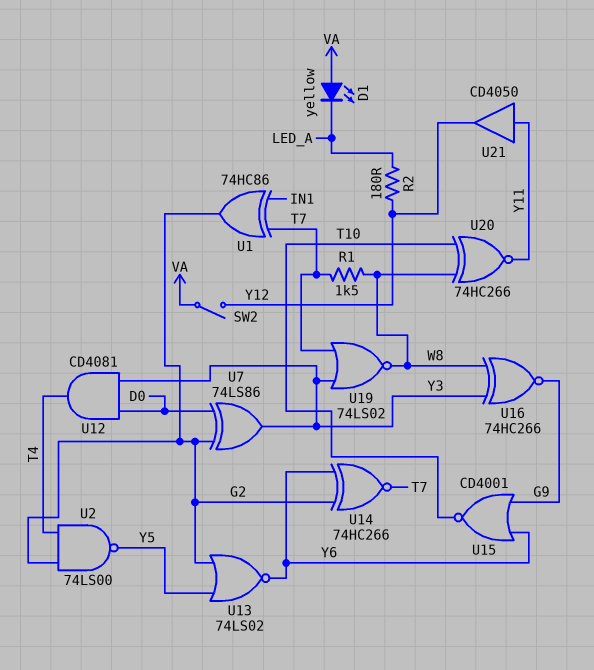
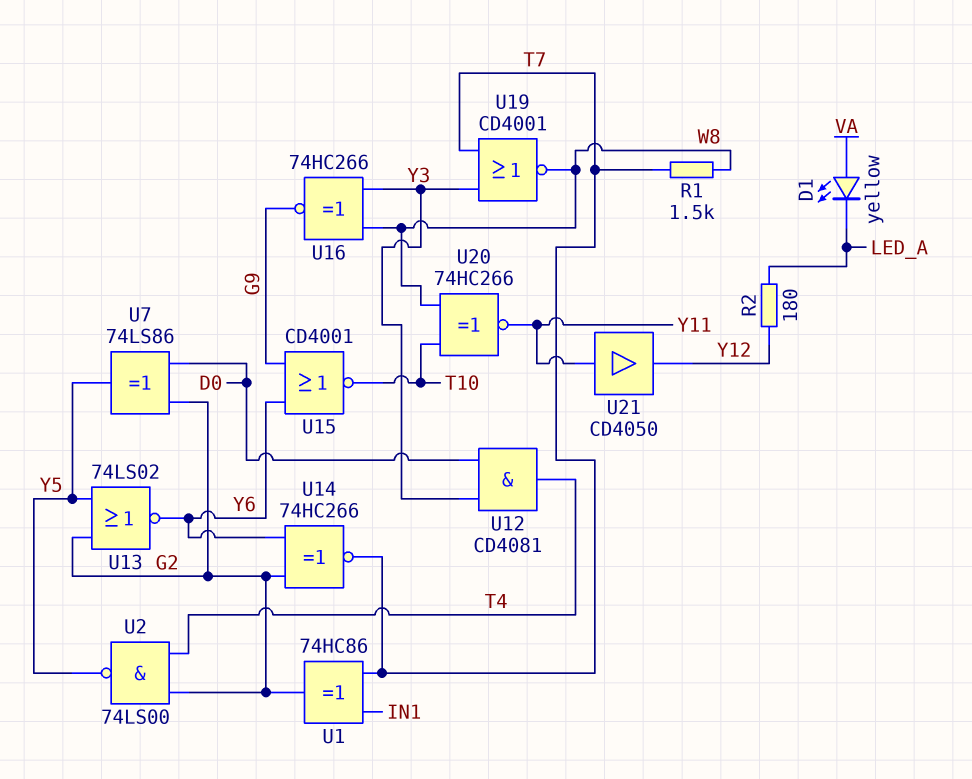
SW2: switch (VA, Y12) -> none
U7: XOR 74LS86 (in D0, in G2, out Y3) -> XOR 74LS86 (in D0, in G2, out Y5)
U19: NOR 74LS02 (in T7, in Y3, out W8) -> NOR CD4001 (in T7, in Y3, out W8)

